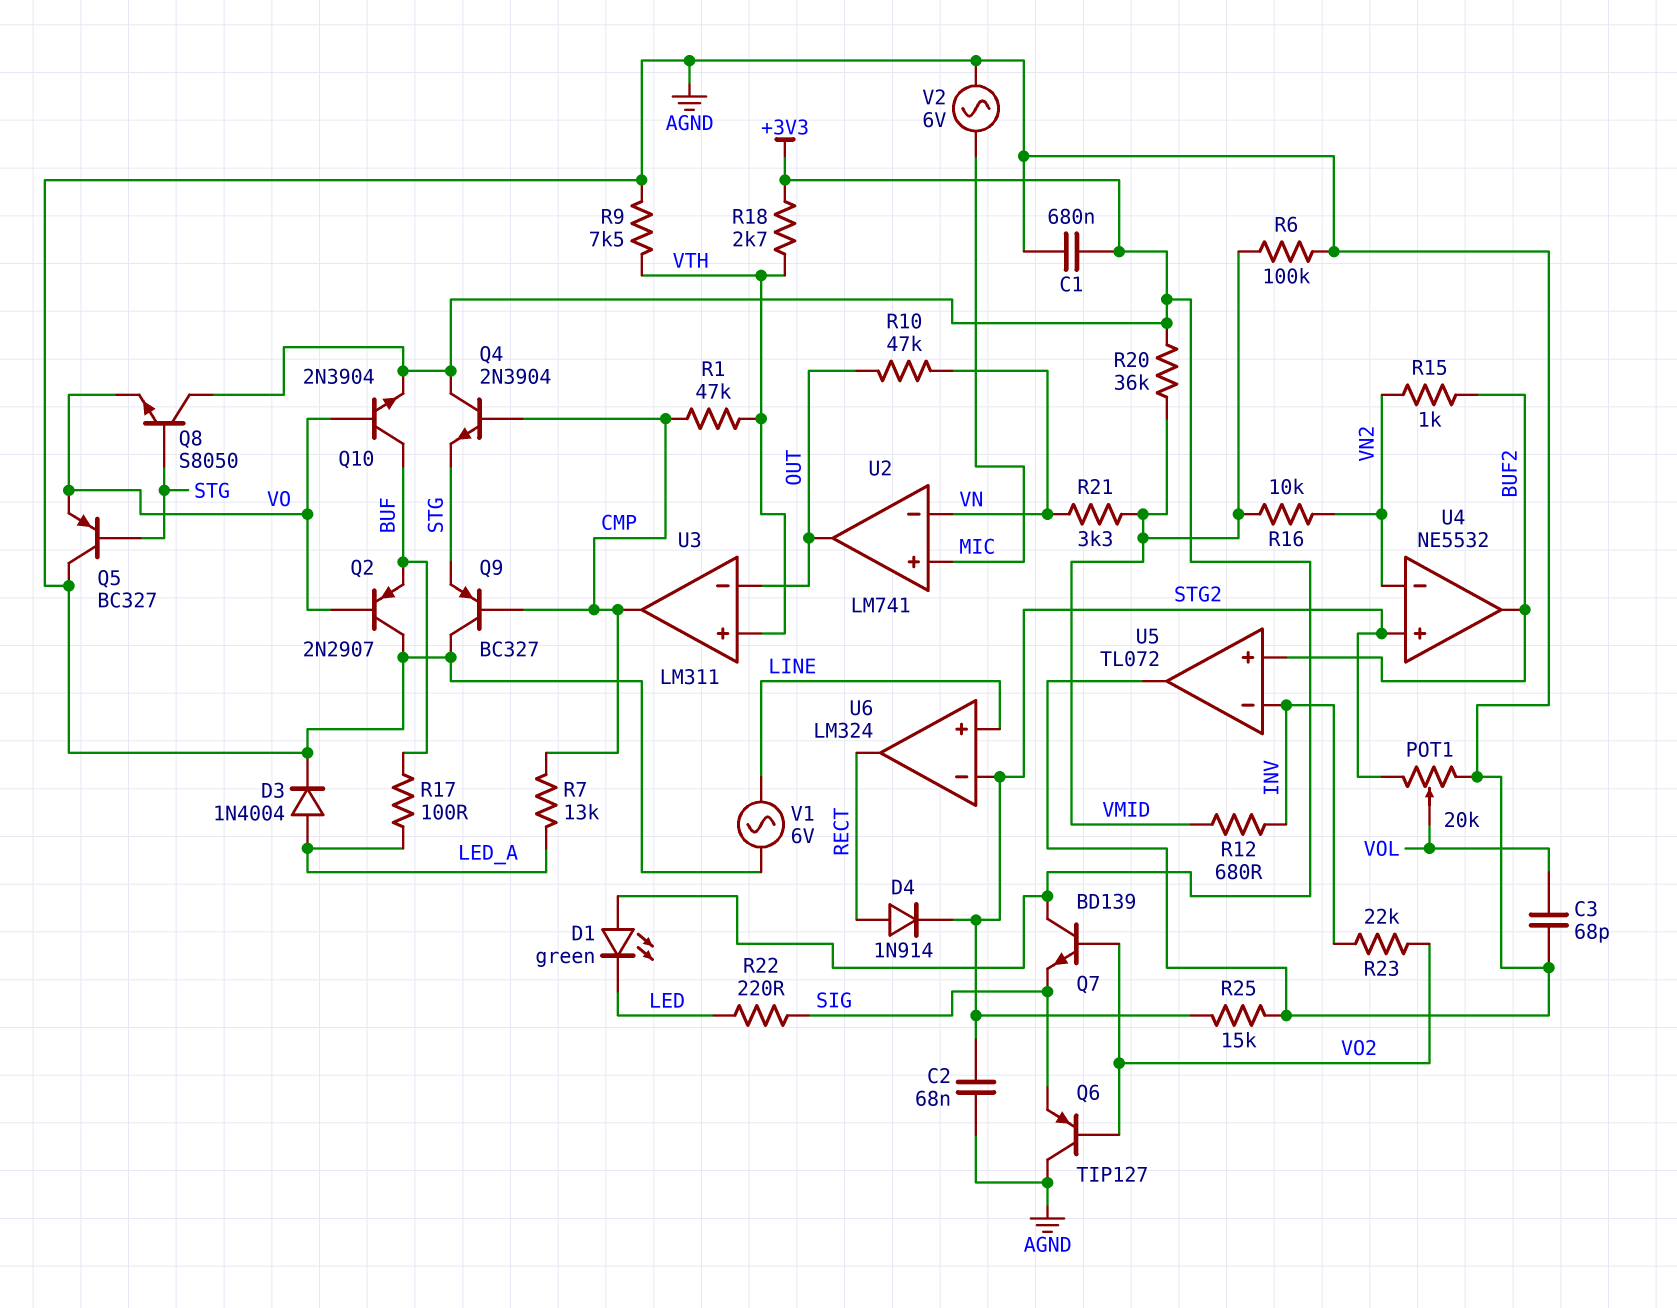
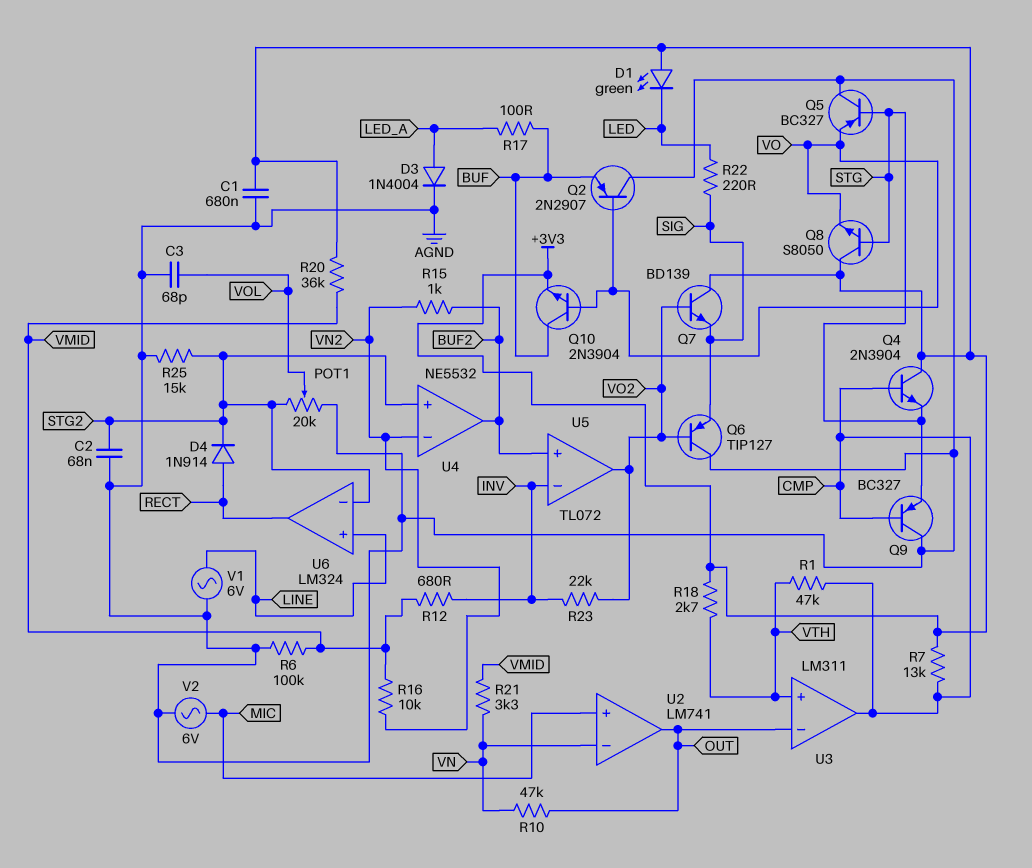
R7: 13k (CMP, LED_A) -> 13k (+3V3, CMP)
R9: 7.5k (AGND, VTH) -> none
U5 pin out: AGND -> VO2

